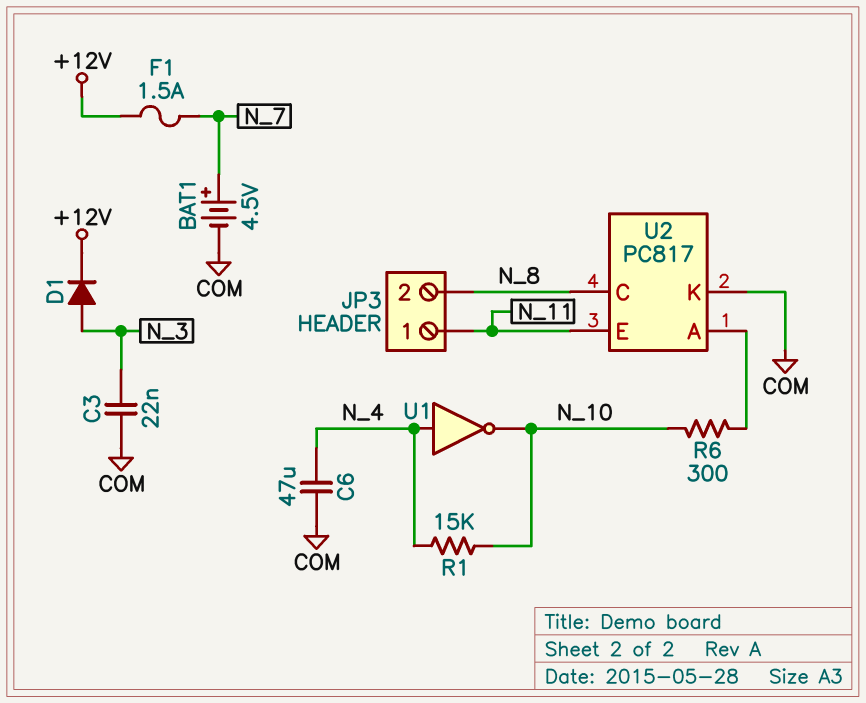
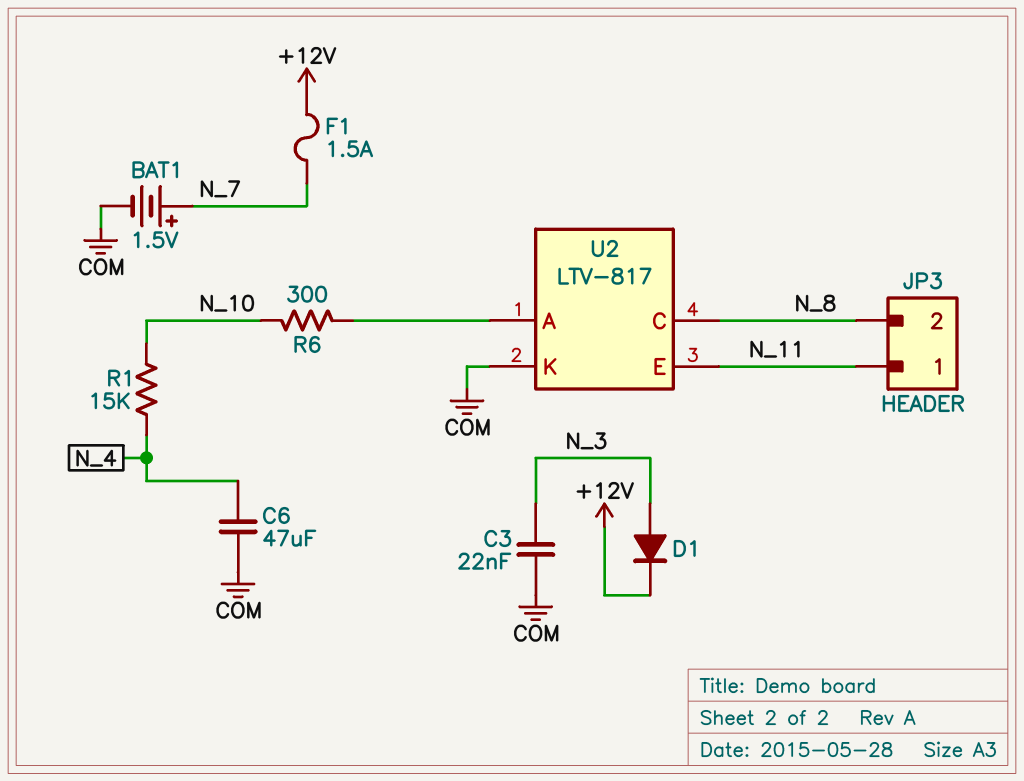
BAT1: 4.5V (plus N_7, minus COM) -> 1.5V (plus N_7, minus COM)
U1: NOT (in N_4, out N_10) -> none
U2: PC817 -> LTV-817

